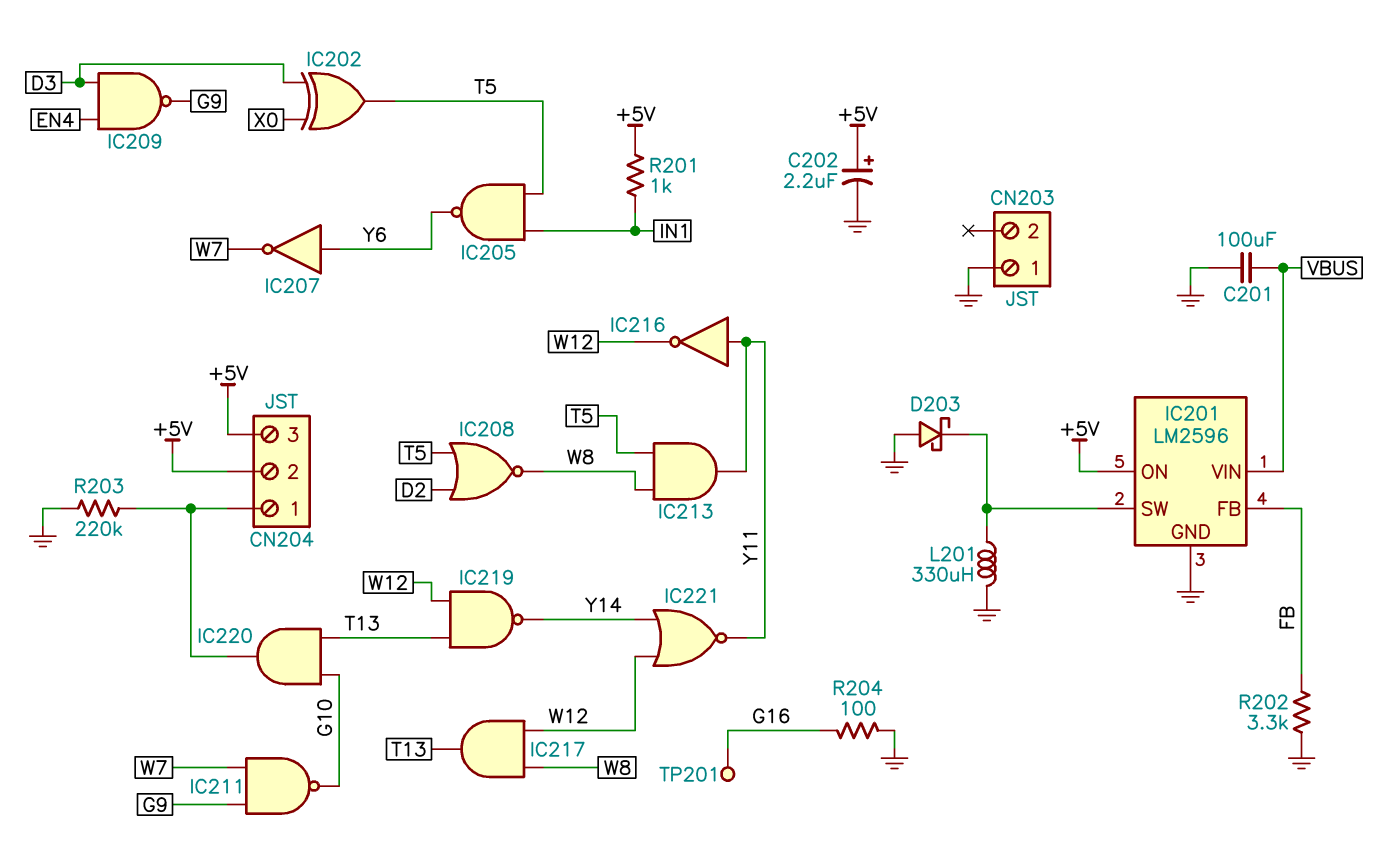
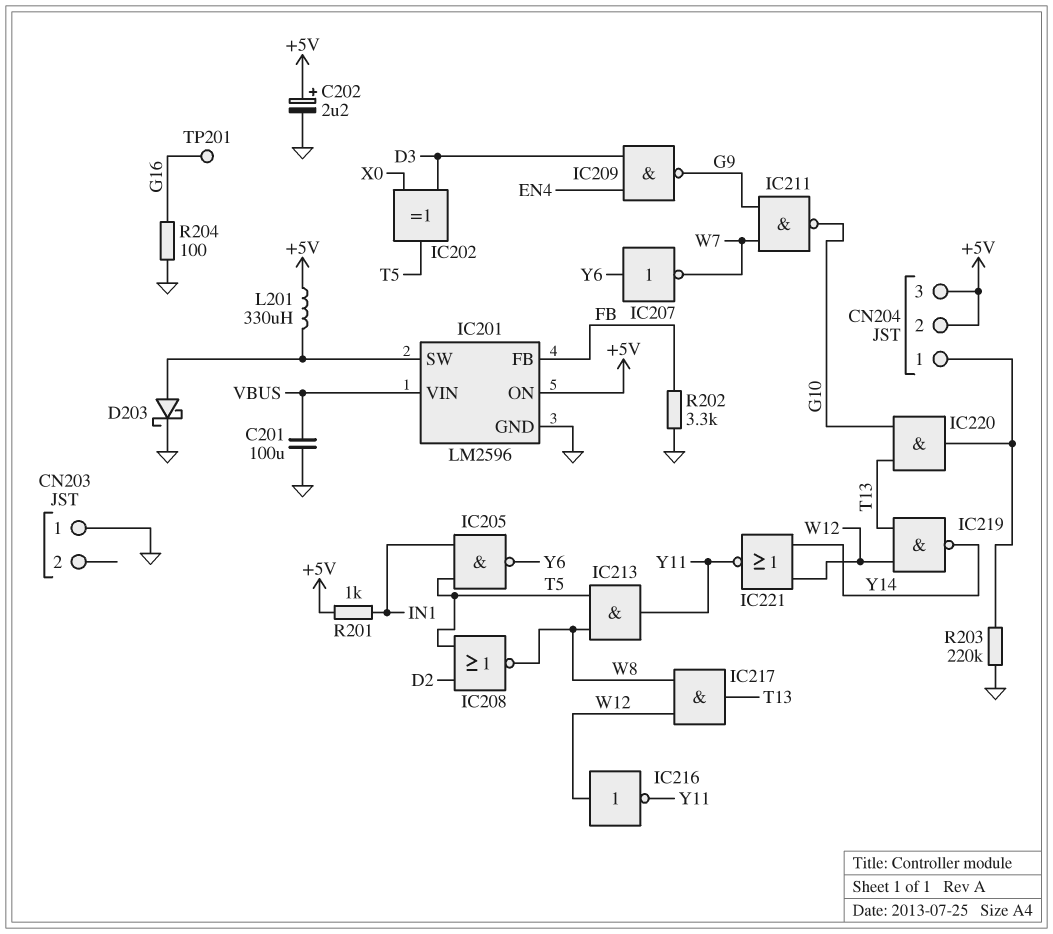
D203: schottky (A GND, K IC201/SW) -> schottky (A IC201/SW, K GND)
IC216: NOT (in Y11, out W12) -> NOT (in W12, out Y11)
L201: 330uH (GND, IC201/SW) -> 330uH (+5V, IC201/SW)

